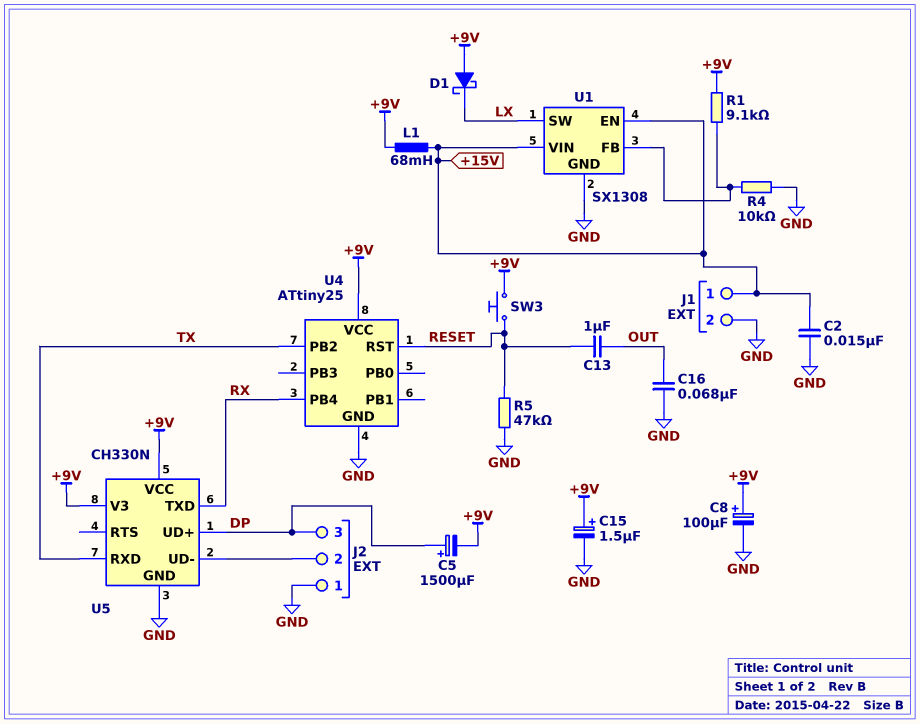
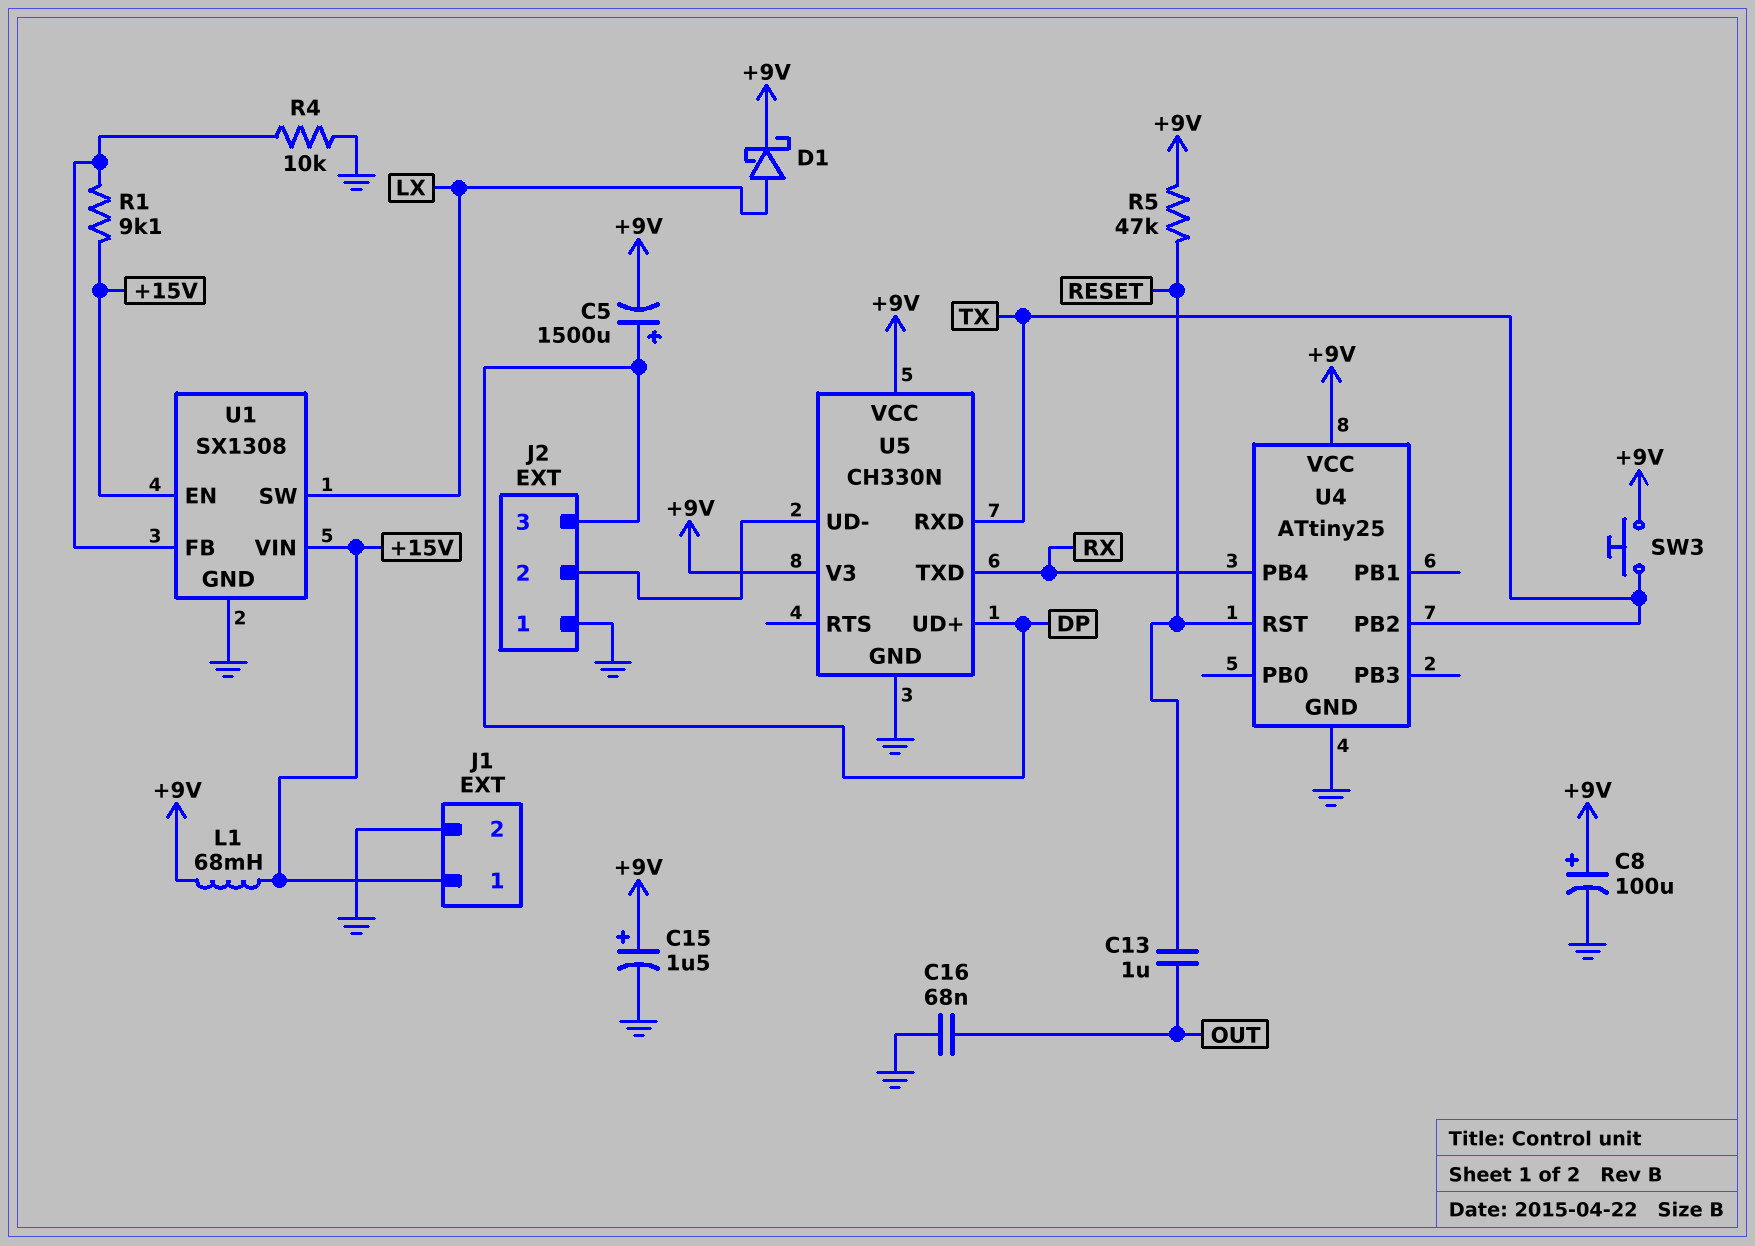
C2: 15nF (+15V, GND) -> none
D1: schottky (A +9V, K LX) -> schottky (A LX, K +9V)
R1: 9.1k (+9V, U1/FB) -> 9.1k (+15V, U1/FB)
R5: 47k (GND, RESET) -> 47k (+9V, RESET)
SW3: button (+9V, RESET) -> button (+9V, TX)

